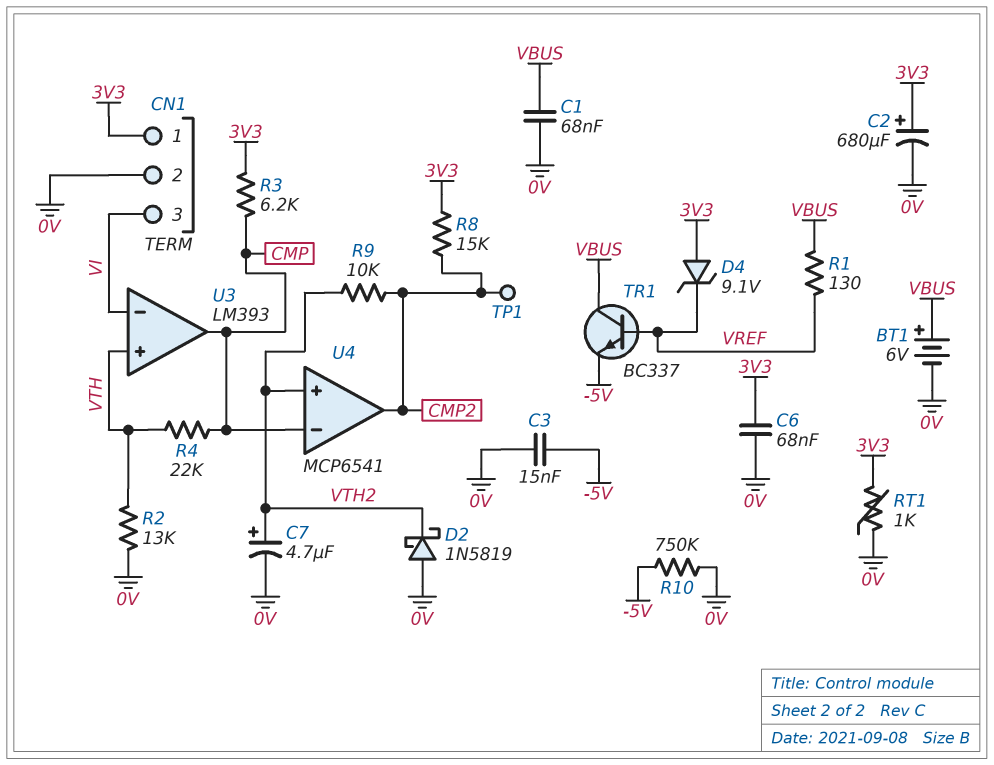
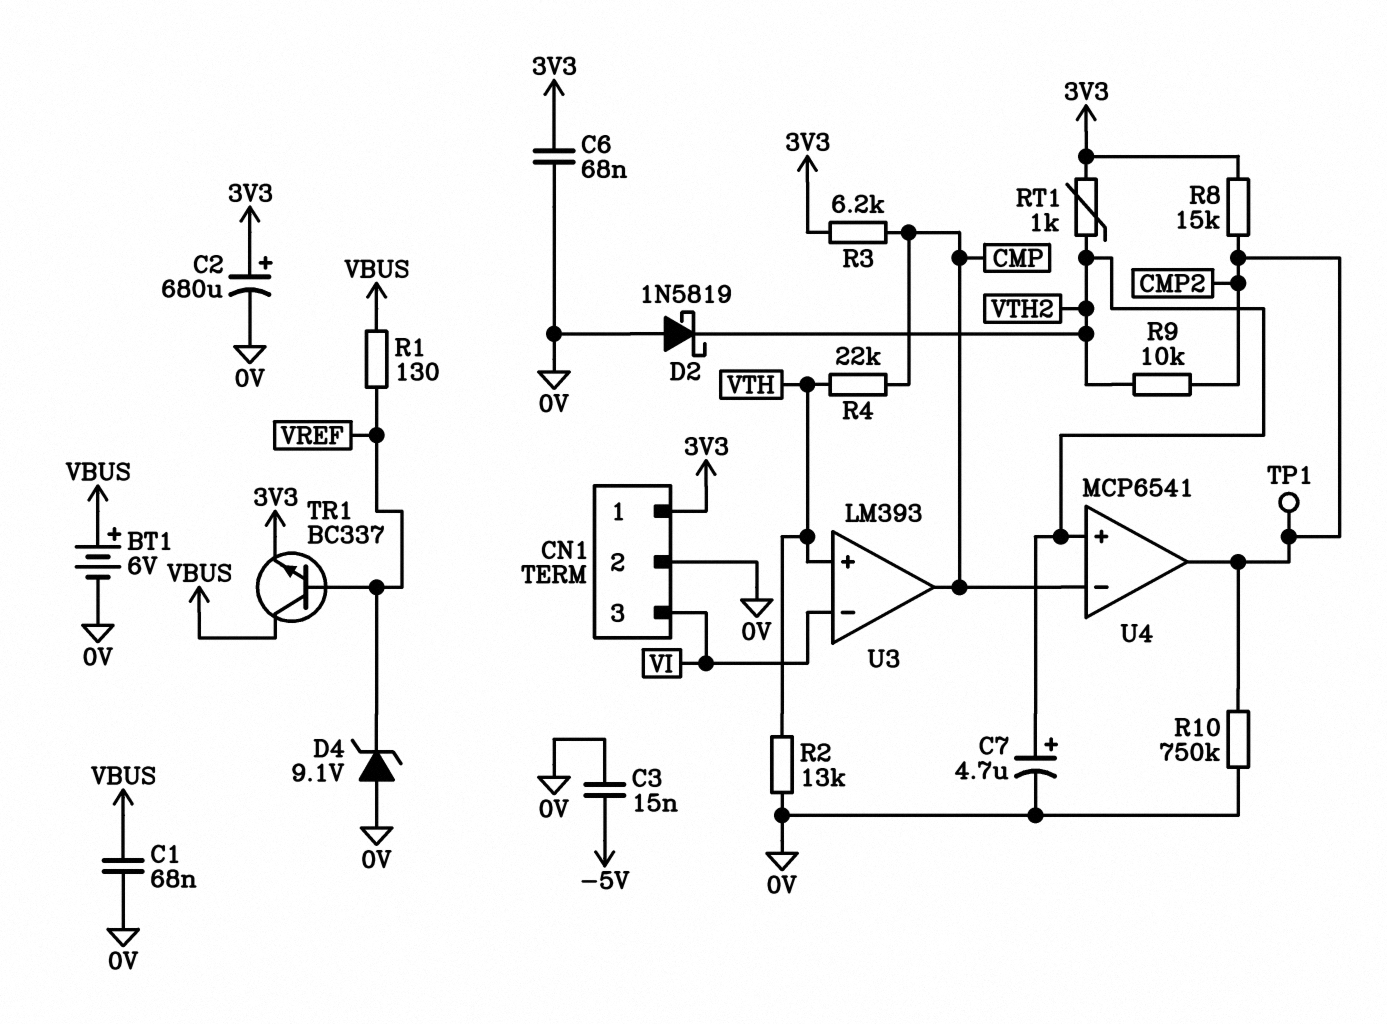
D4: zener 9.1V (A 3V3, K VREF) -> zener 9.1V (A 0V, K VREF)
R10: 750k (-5V, 0V) -> 750k (0V, CMP2)
RT1: 1k (0V, 3V3) -> 1k (3V3, VTH2)
TR1: NPN BC337 (B VREF, C VBUS, E -5V) -> NPN BC337 (B VREF, C VBUS, E 3V3)

